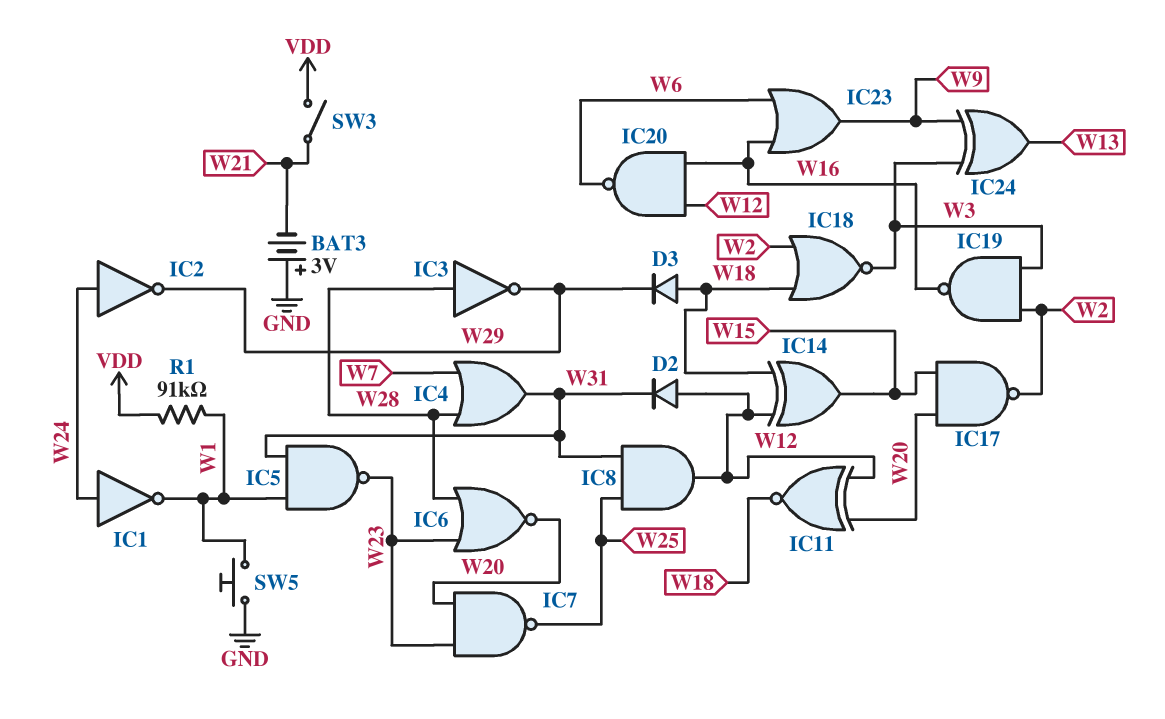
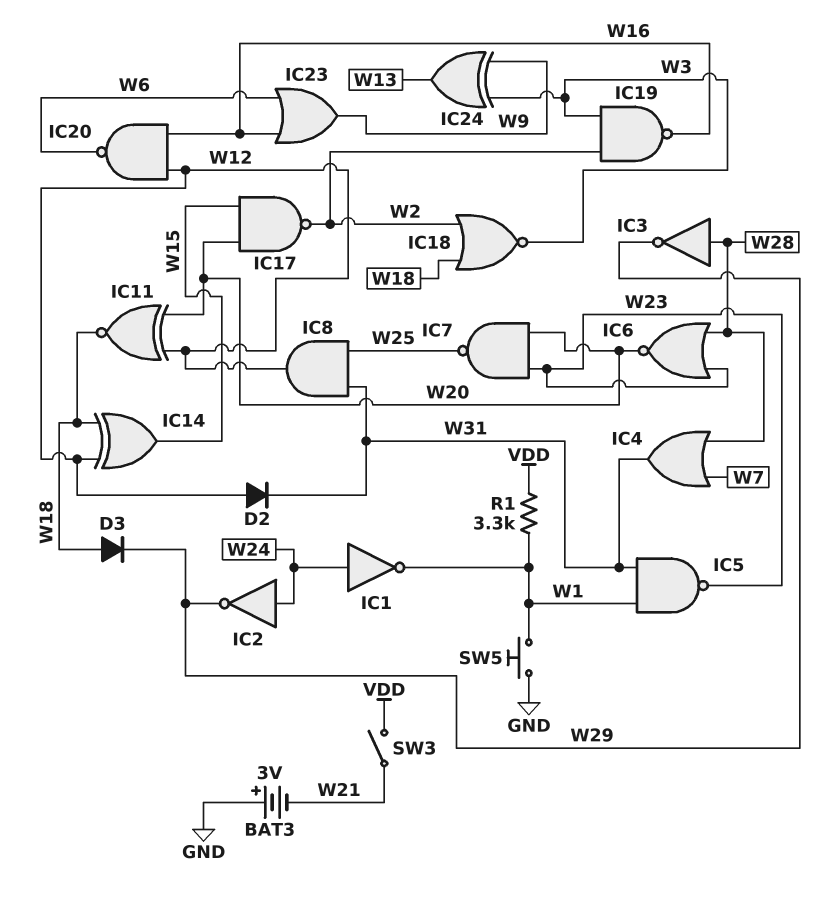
R1: 91k (VDD, W1) -> 3.3k (VDD, W1)

